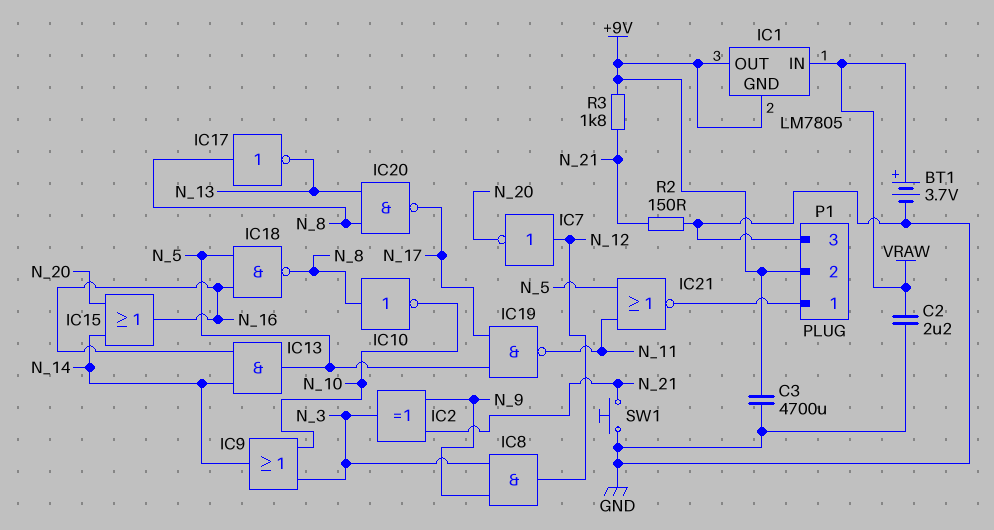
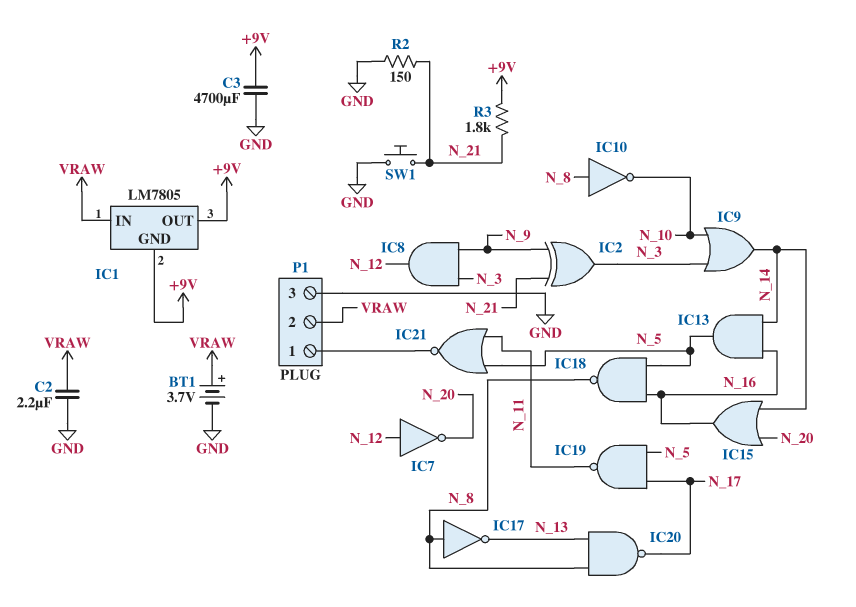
P1 pin 2: +9V -> VRAW

